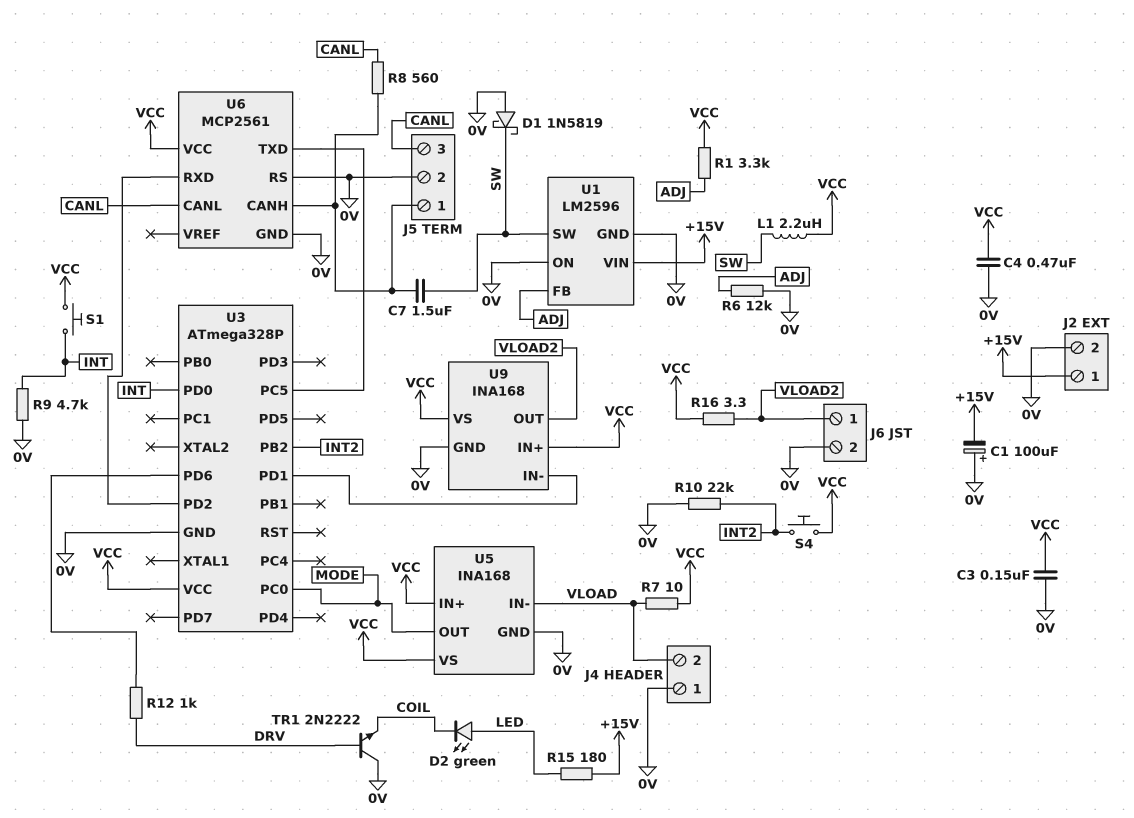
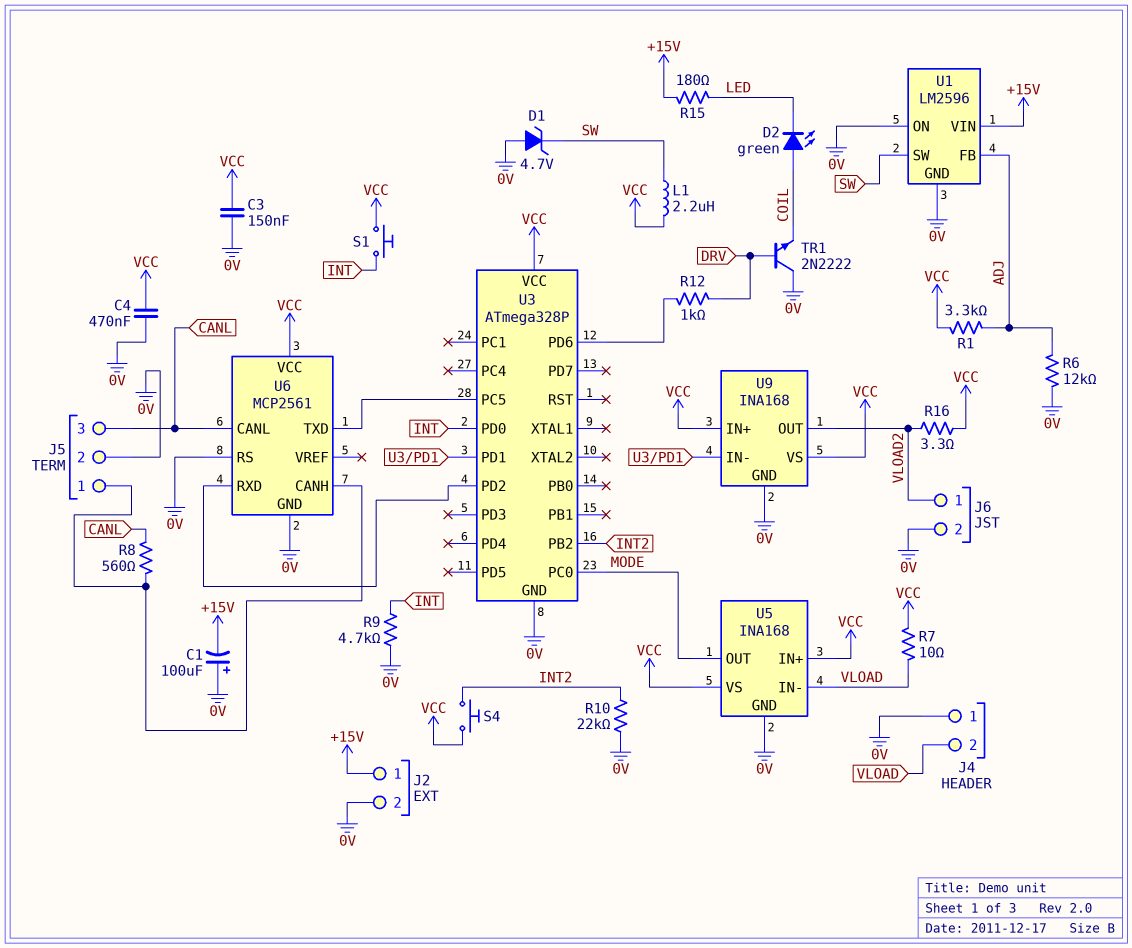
C7: 1.5uF (J5/1, SW) -> none
D1: schottky 1N5819 (A 0V, K SW) -> zener 4.7V (A 0V, K SW)
D2: LED green (A LED, K COIL) -> LED green (A COIL, K LED)

